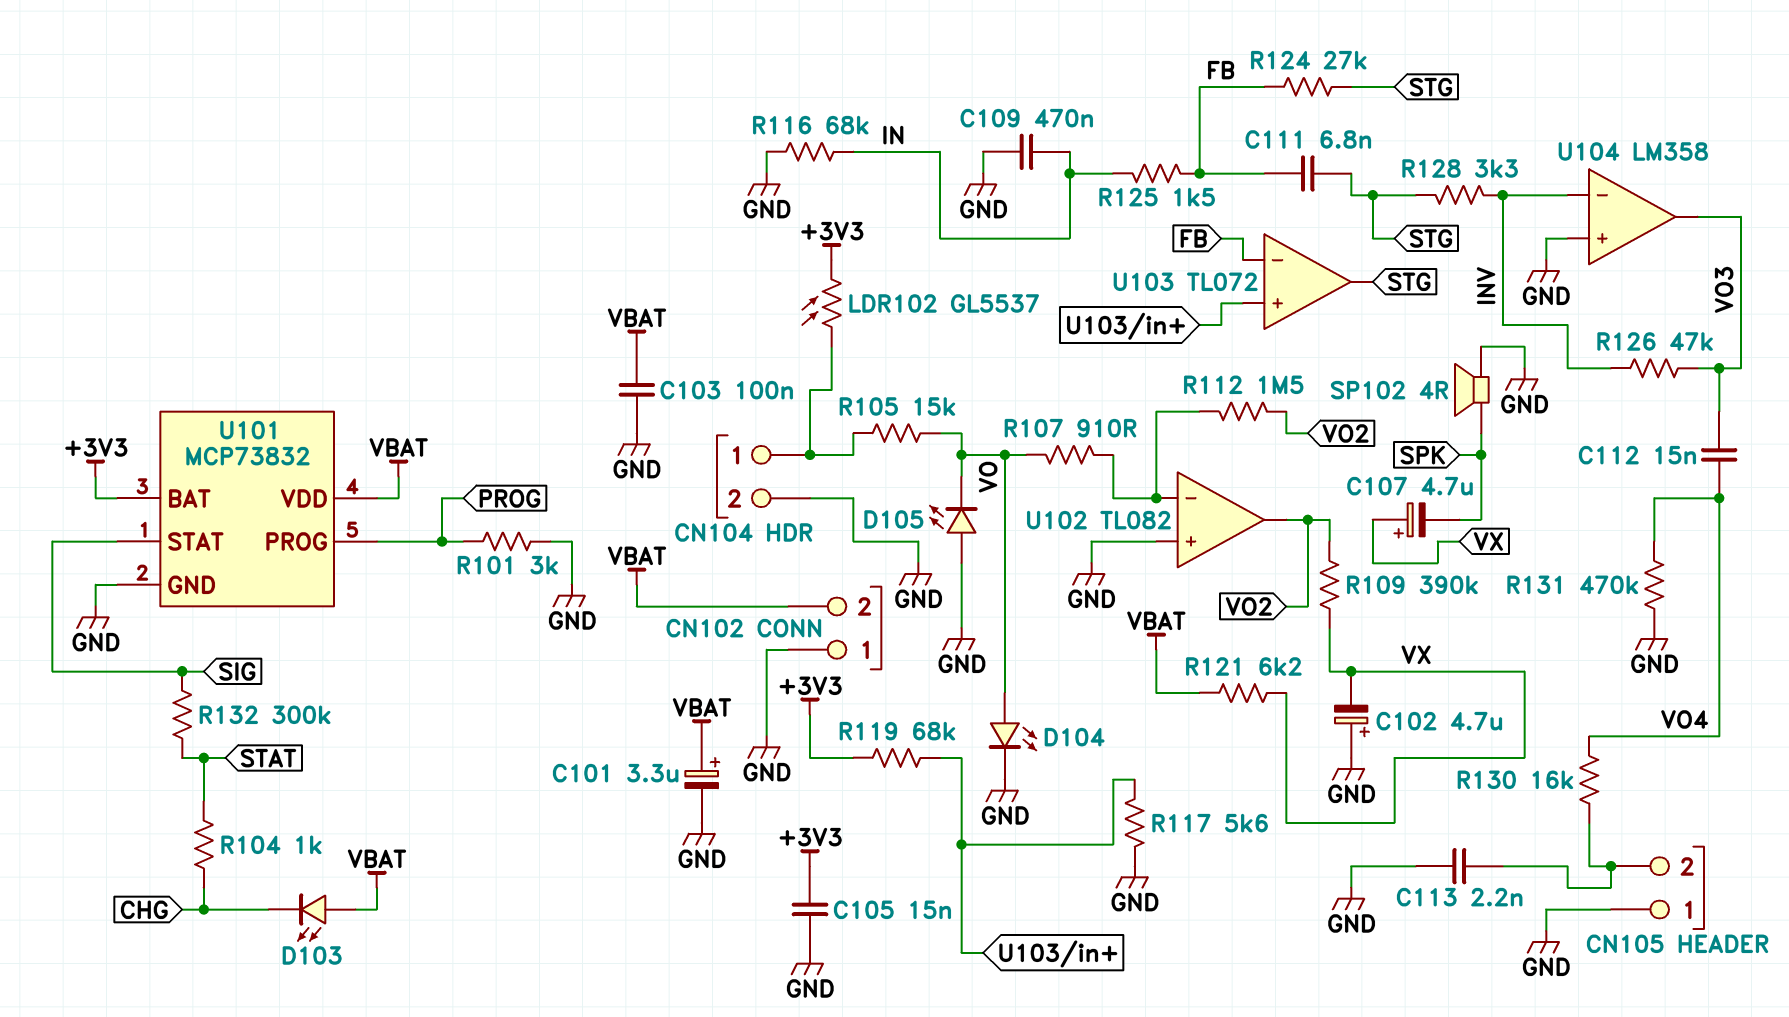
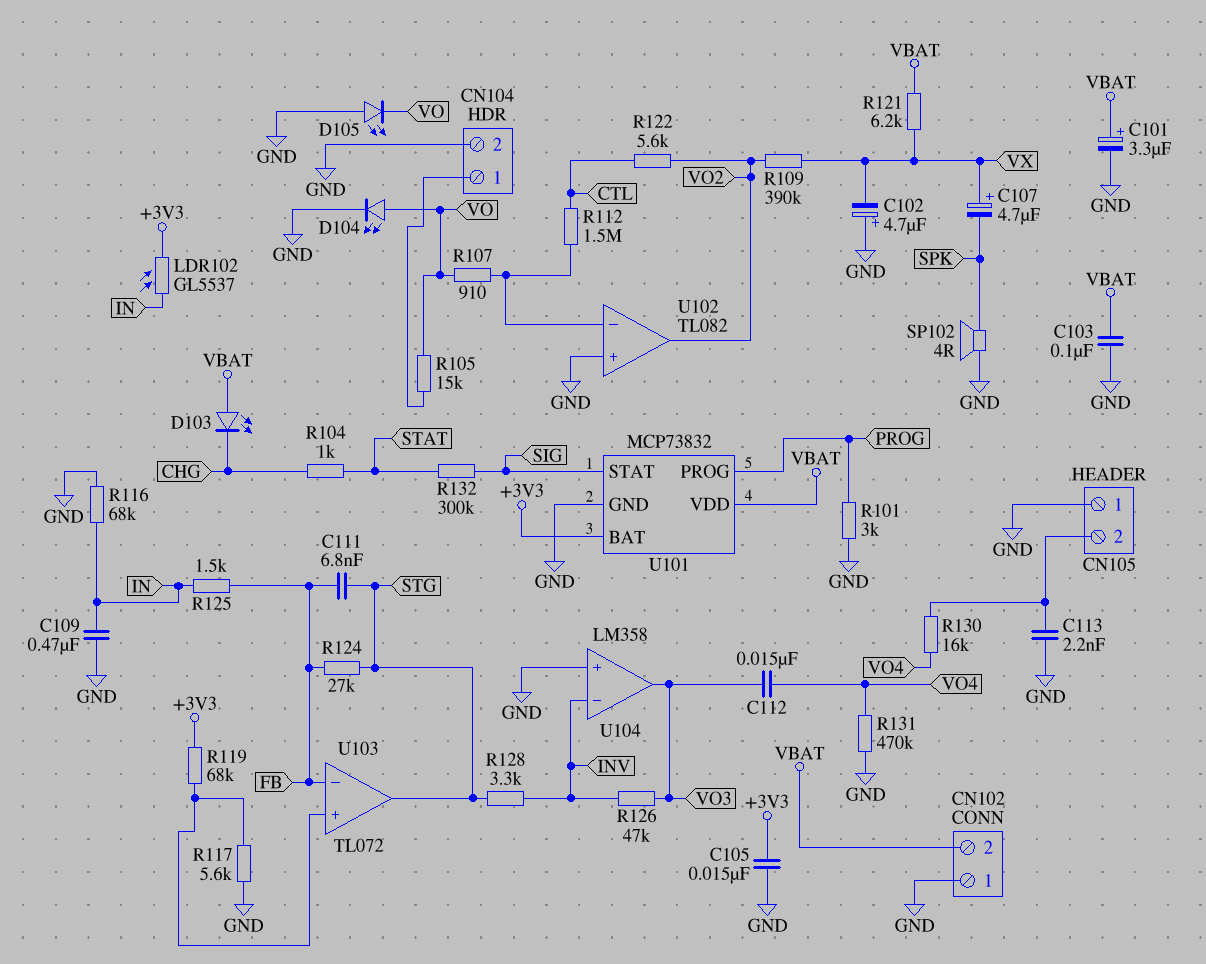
LDR102: GL5537 (+3V3, CN104/1) -> GL5537 (+3V3, IN)
R112: 1.5M (U102/in-, VO2) -> 1.5M (CTL, U102/in-)
R122: none -> 5.6k (CTL, VO2)

